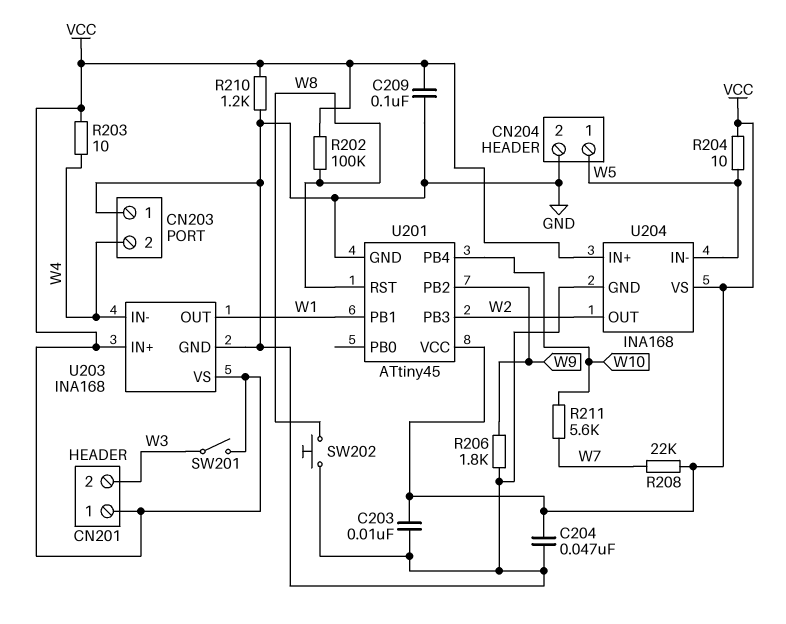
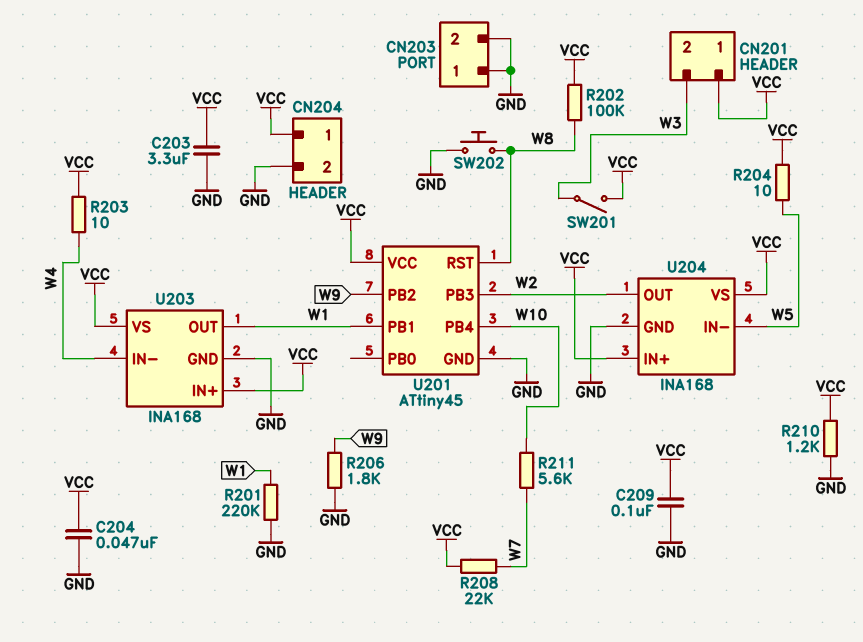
C203: 10nF (GND, VCC) -> 3.3uF (GND, VCC)
CN203 pin 2: W4 -> GND
CN204 pin 1: W5 -> VCC
R201: none -> 220k (GND, W1)

